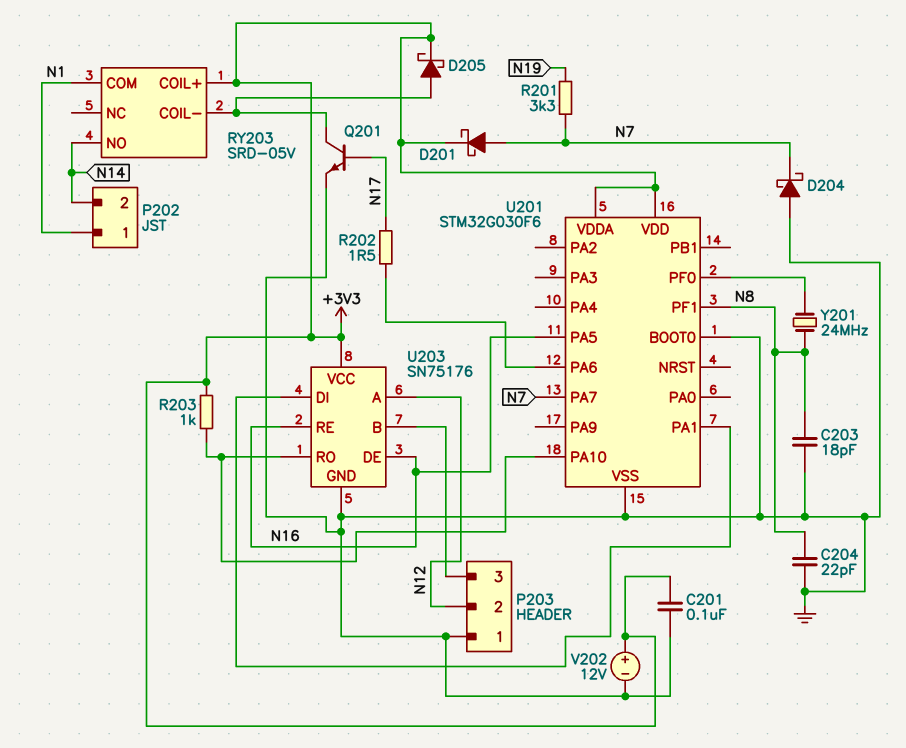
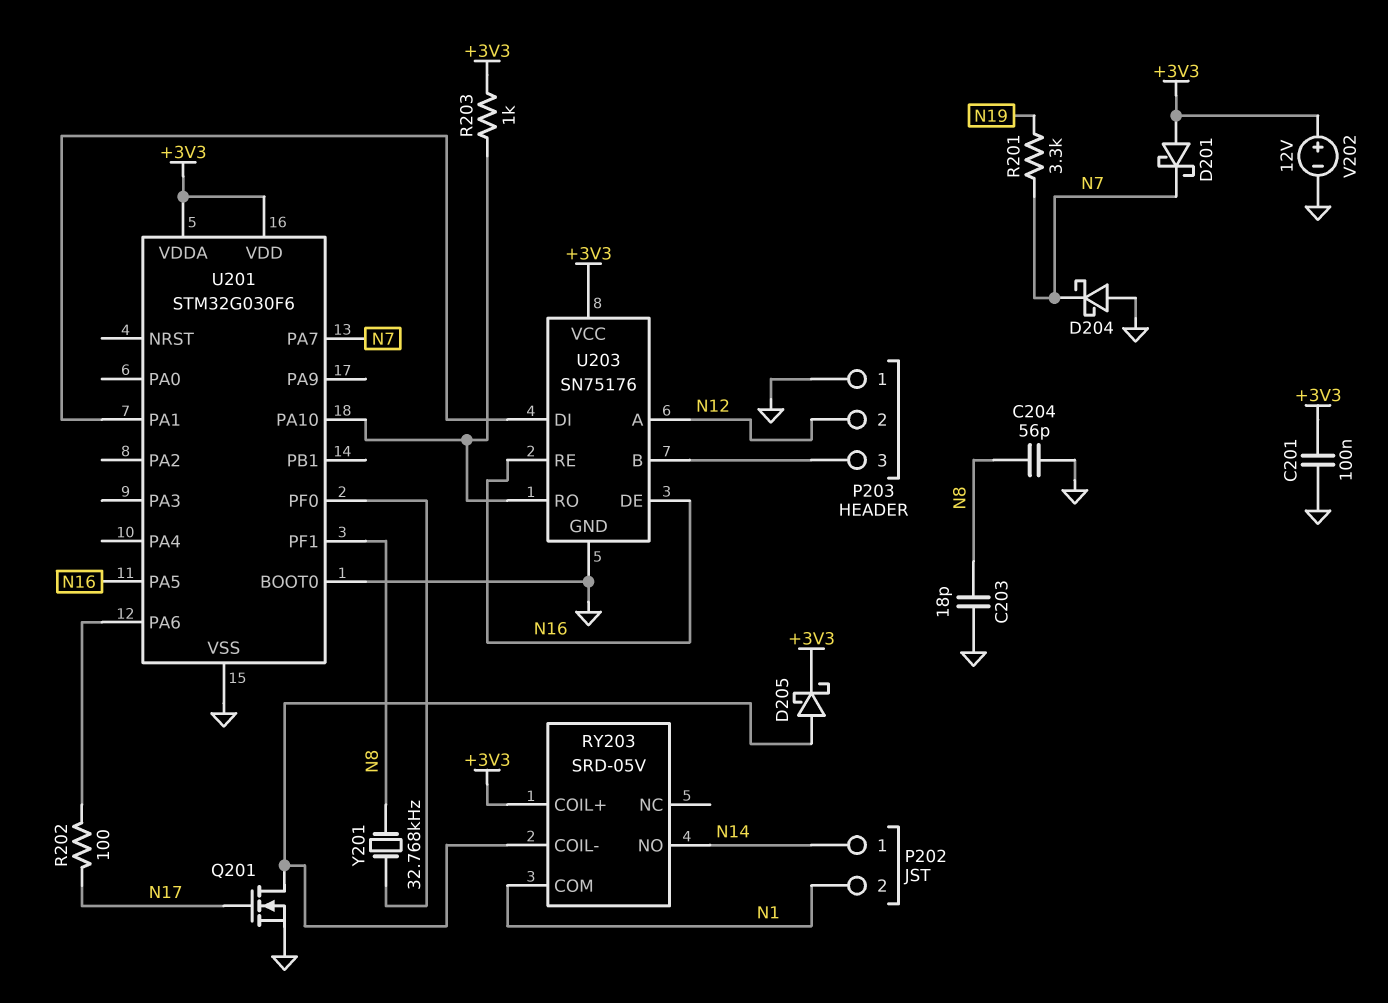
C204: 22pF (GND, N8) -> 56pF (GND, N8)
D201: schottky (A N7, K +3V3) -> schottky (A +3V3, K N7)
P202 pin 1: N1 -> N14
P202 pin 2: N14 -> N1
Q201: NPN (B N17, C RY203/COIL-, E GND) -> NMOS (G N17, D RY203/COIL-, S GND)
R202: 1.5 (N17, U201/PA6) -> 100 (N17, U201/PA6)
Y201: 24MHz (N8, U201/PF0) -> 32.768kHz (N8, U201/PF0)

